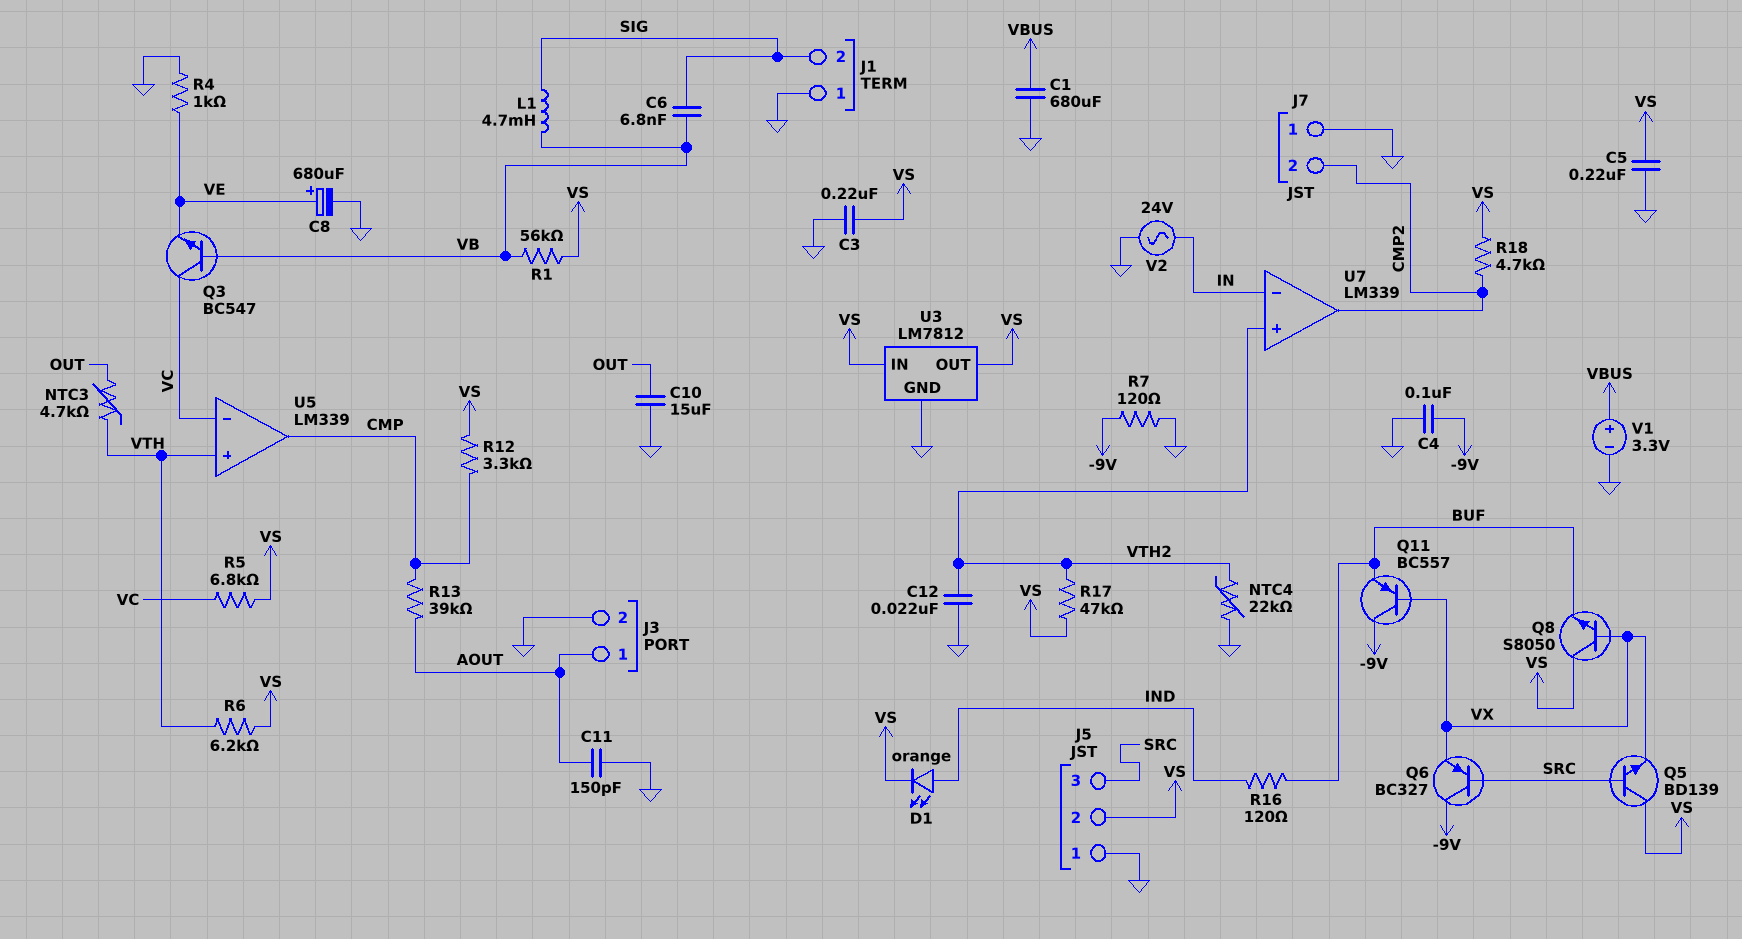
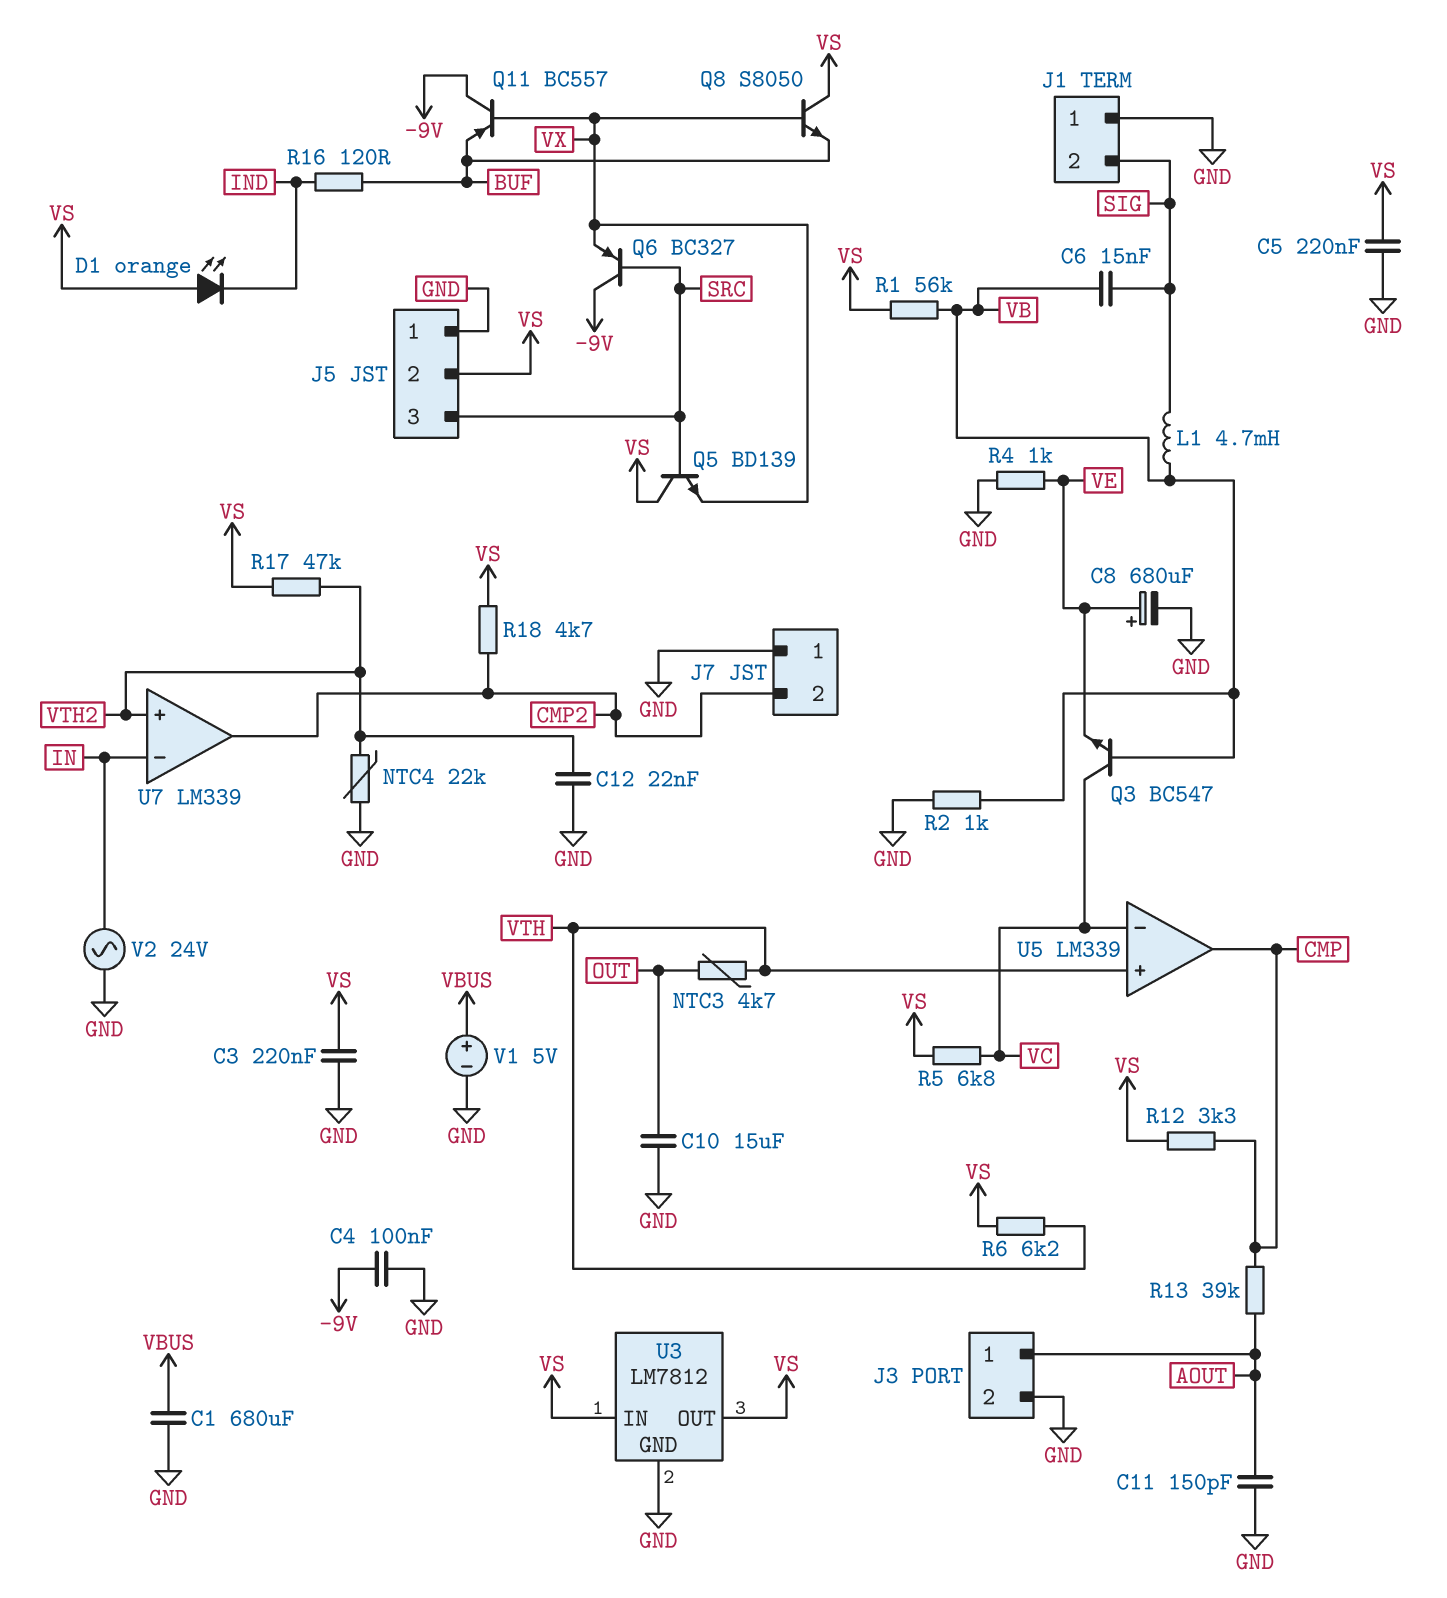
C6: 6.8nF (SIG, VB) -> 15nF (SIG, VB)
D1: LED orange (A IND, K VS) -> LED orange (A VS, K IND)
R2: none -> 1k (GND, VB)
R7: 120 (-9V, GND) -> none
V1: 3.3V (plus VBUS, minus GND) -> 5V (plus VBUS, minus GND)

